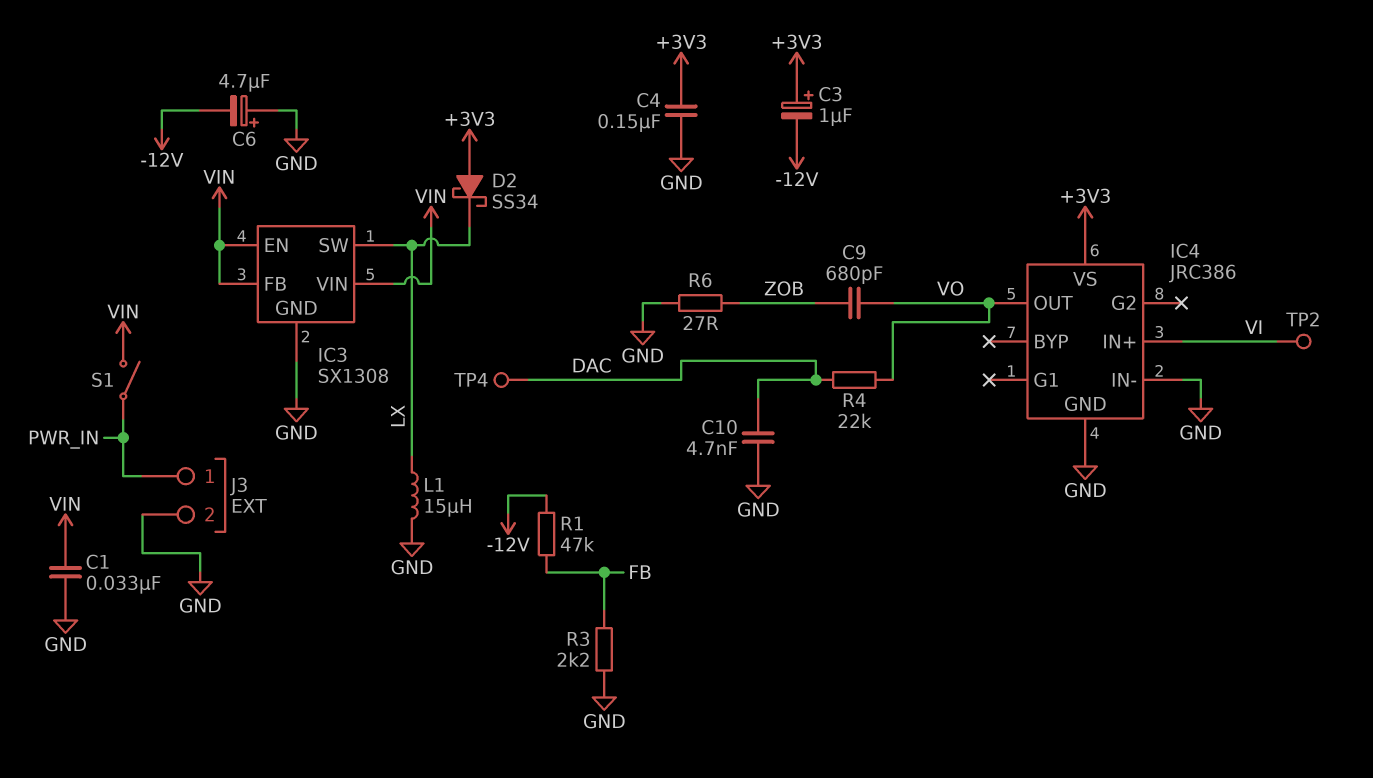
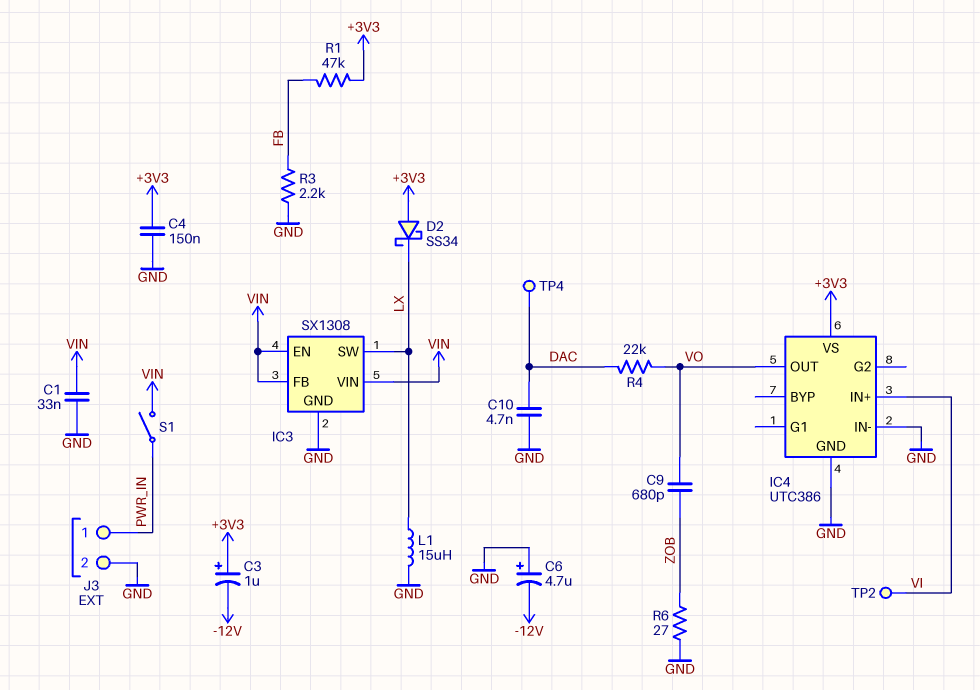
IC4: JRC386 -> UTC386
R1: 47k (-12V, FB) -> 47k (+3V3, FB)

